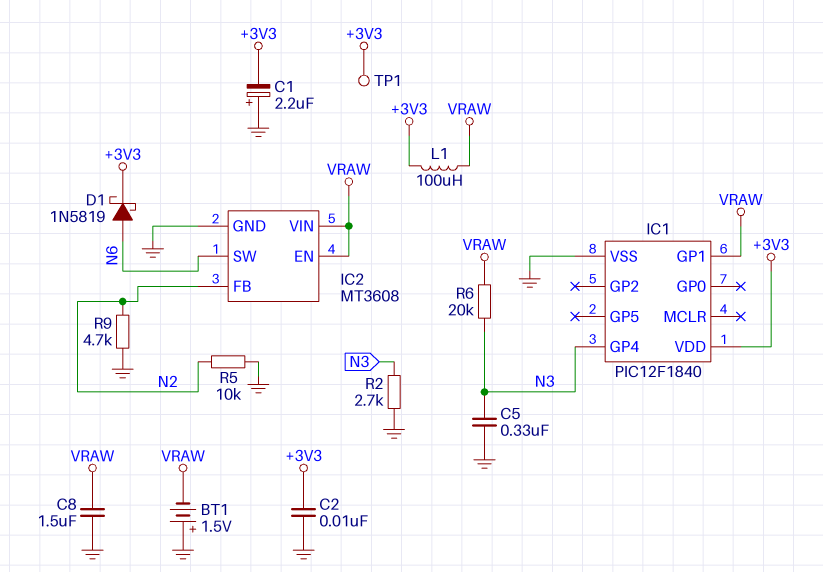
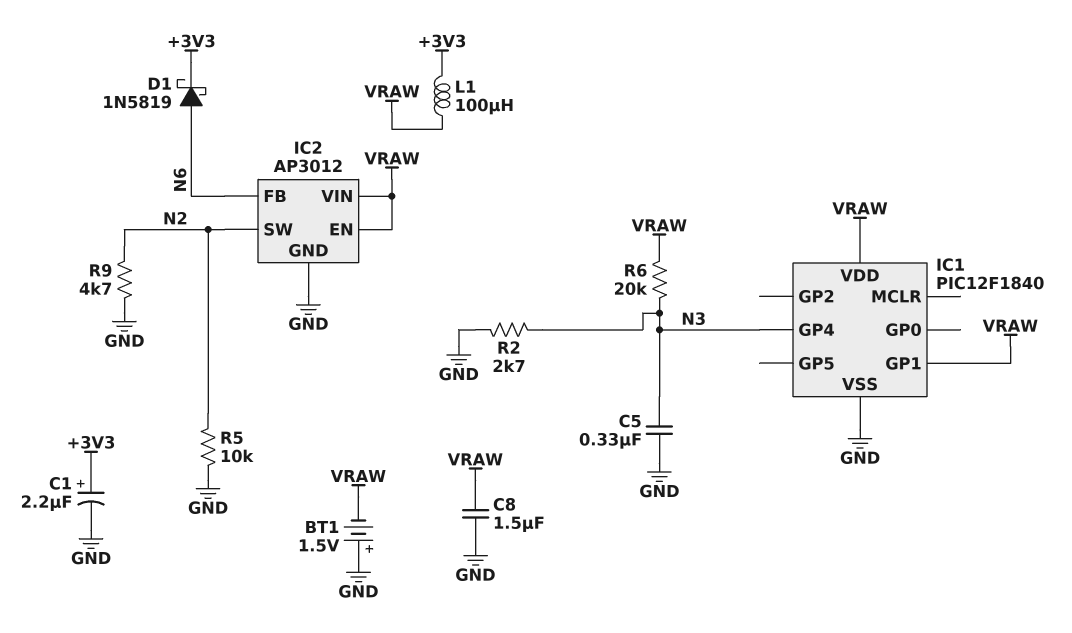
C1: 2.2uF (plus GND, minus +3V3) -> 2.2uF (plus +3V3, minus GND)
C2: 10nF (+3V3, GND) -> none
IC1 pin VDD: +3V3 -> VRAW
IC2: MT3608 -> AP3012
IC2 pin FB: N2 -> N6
IC2 pin SW: N6 -> N2
TP1: test point (+3V3) -> none

